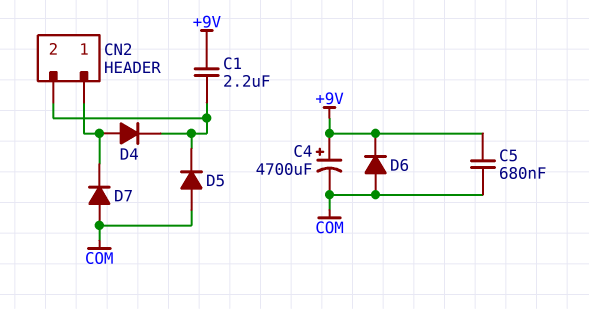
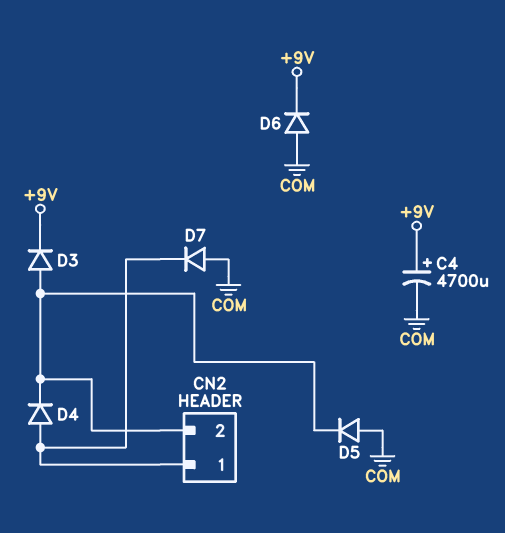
C1: 2.2uF (+9V, CN2/2) -> none
C5: 680nF (+9V, COM) -> none
D3: none -> diode (A CN2/2, K +9V)

